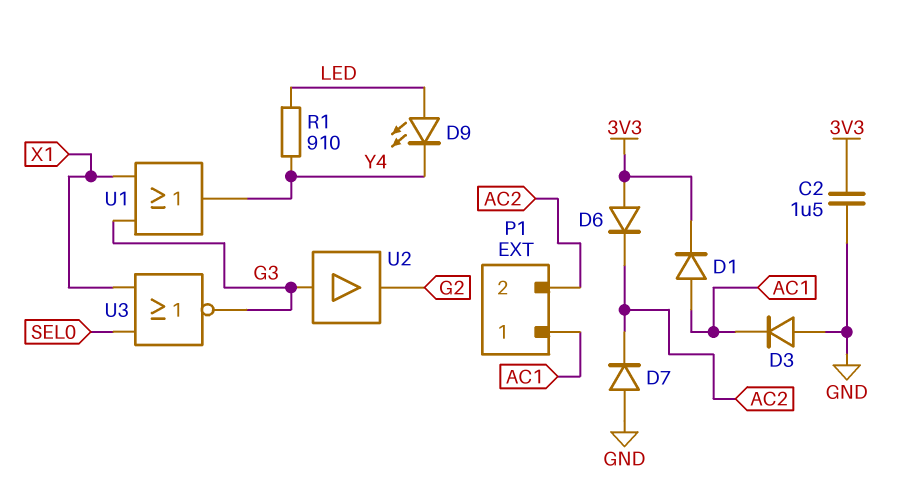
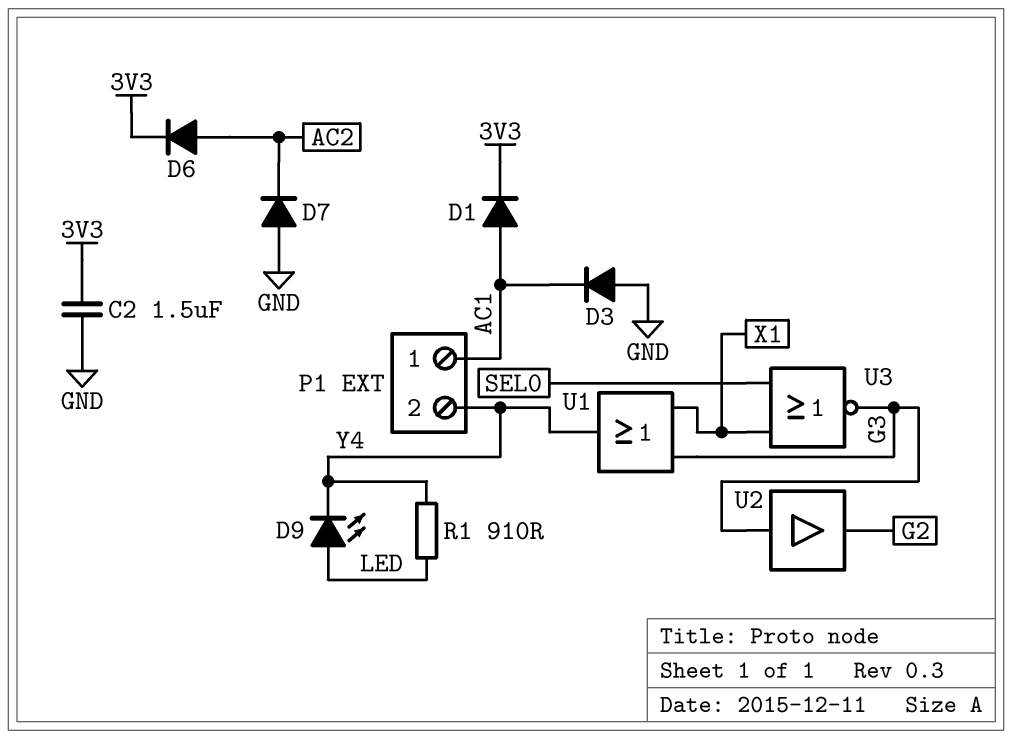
D6: diode (A 3V3, K AC2) -> diode (A AC2, K 3V3)
P1 pin 2: AC2 -> Y4

